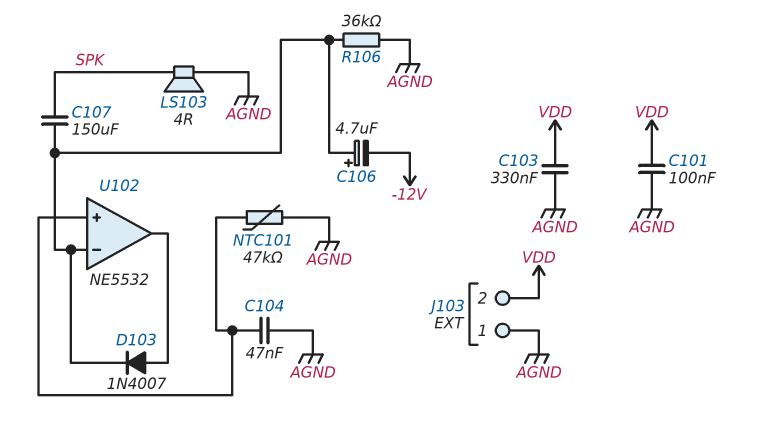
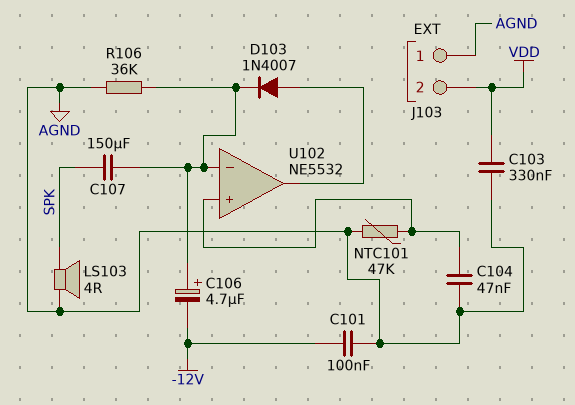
C101: 100nF (AGND, VDD) -> 100nF (-12V, AGND)

